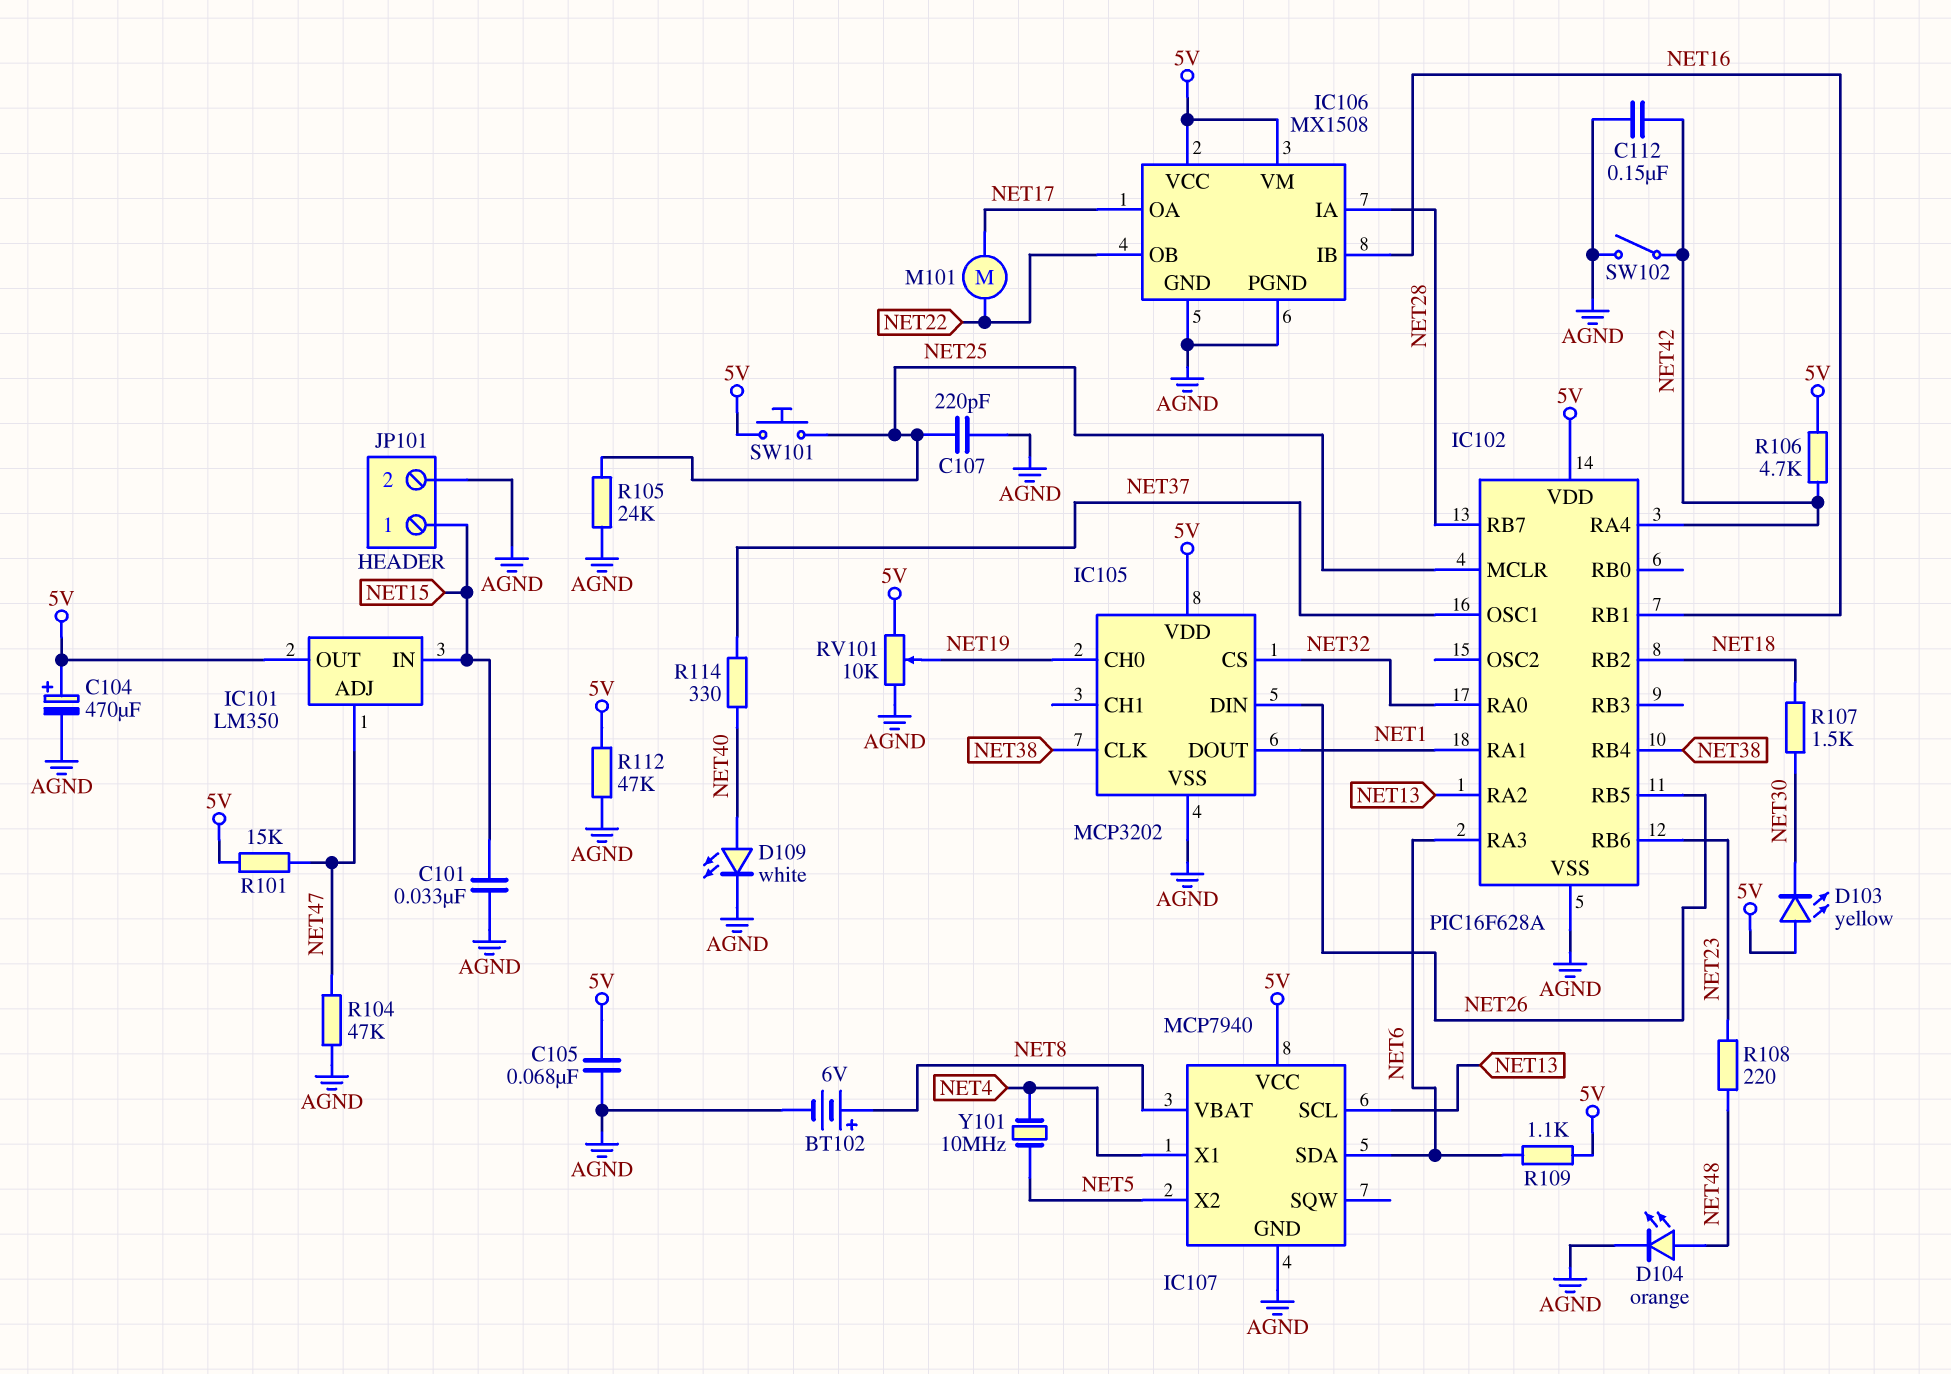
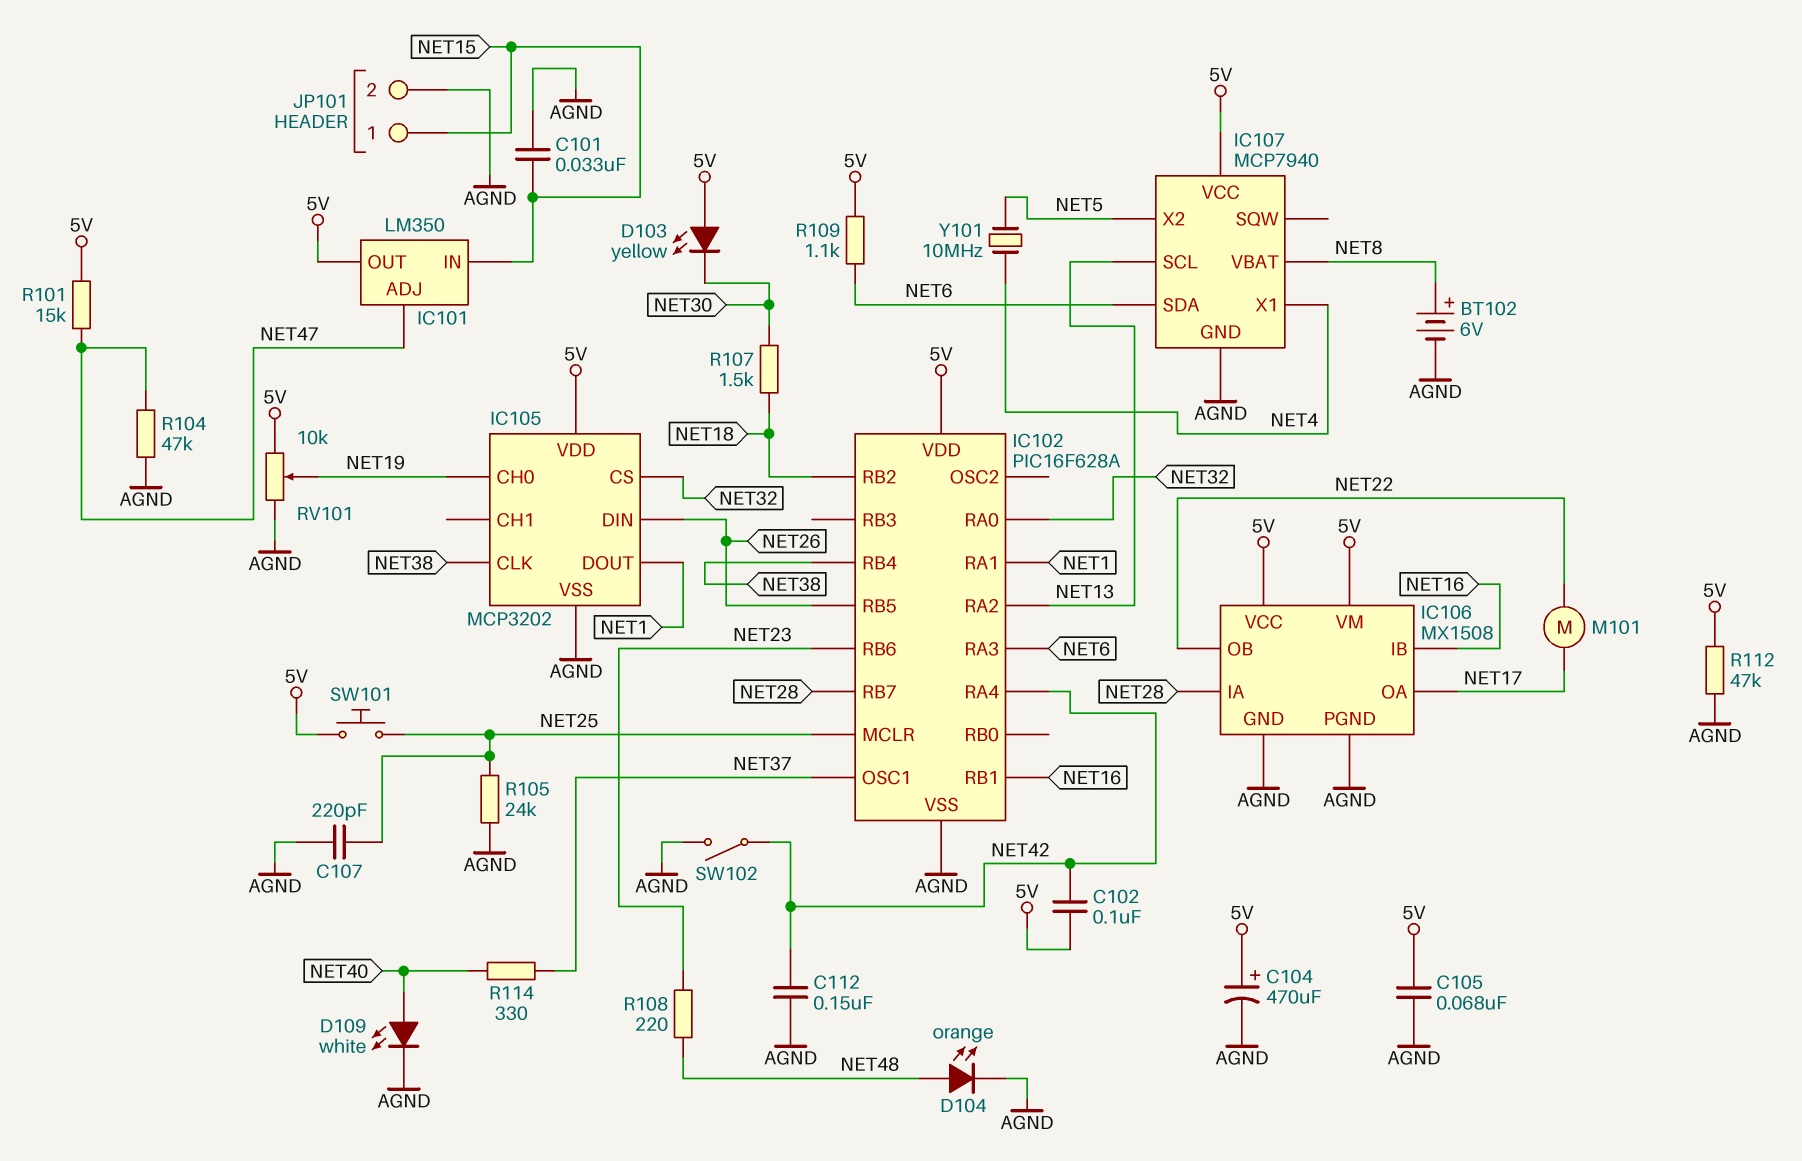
C102: none -> 100nF (5V, NET42)
R106: 4.7k (5V, NET42) -> none

